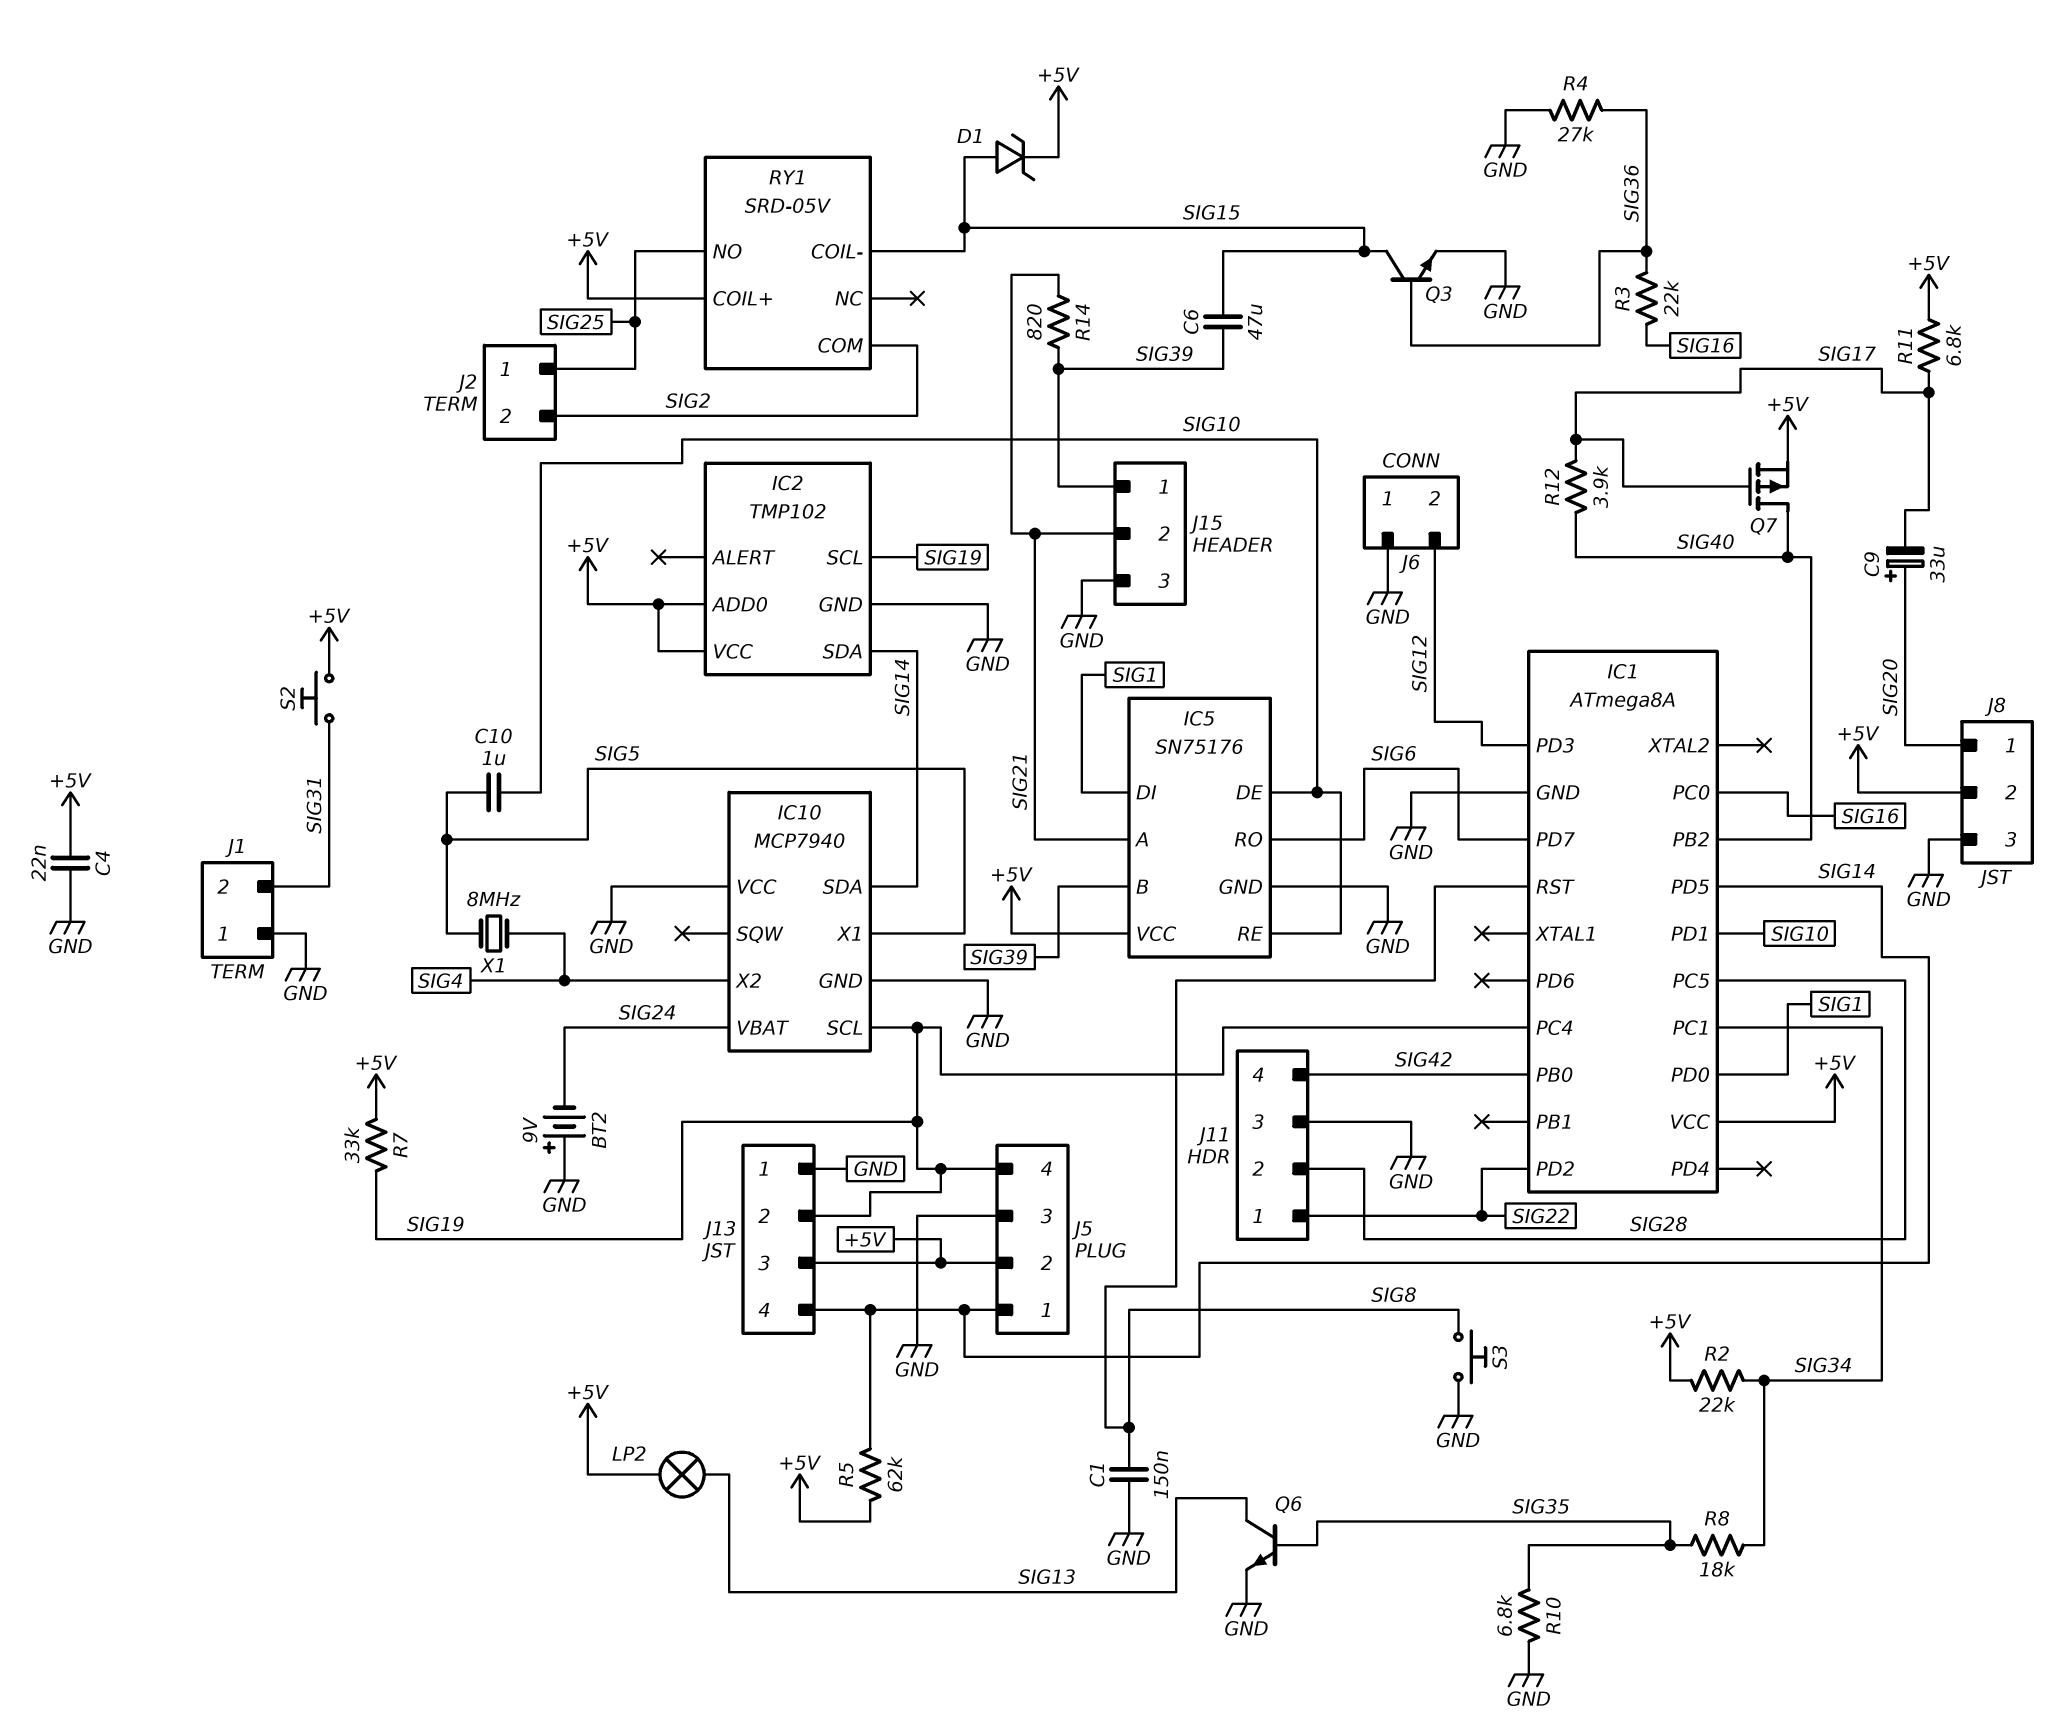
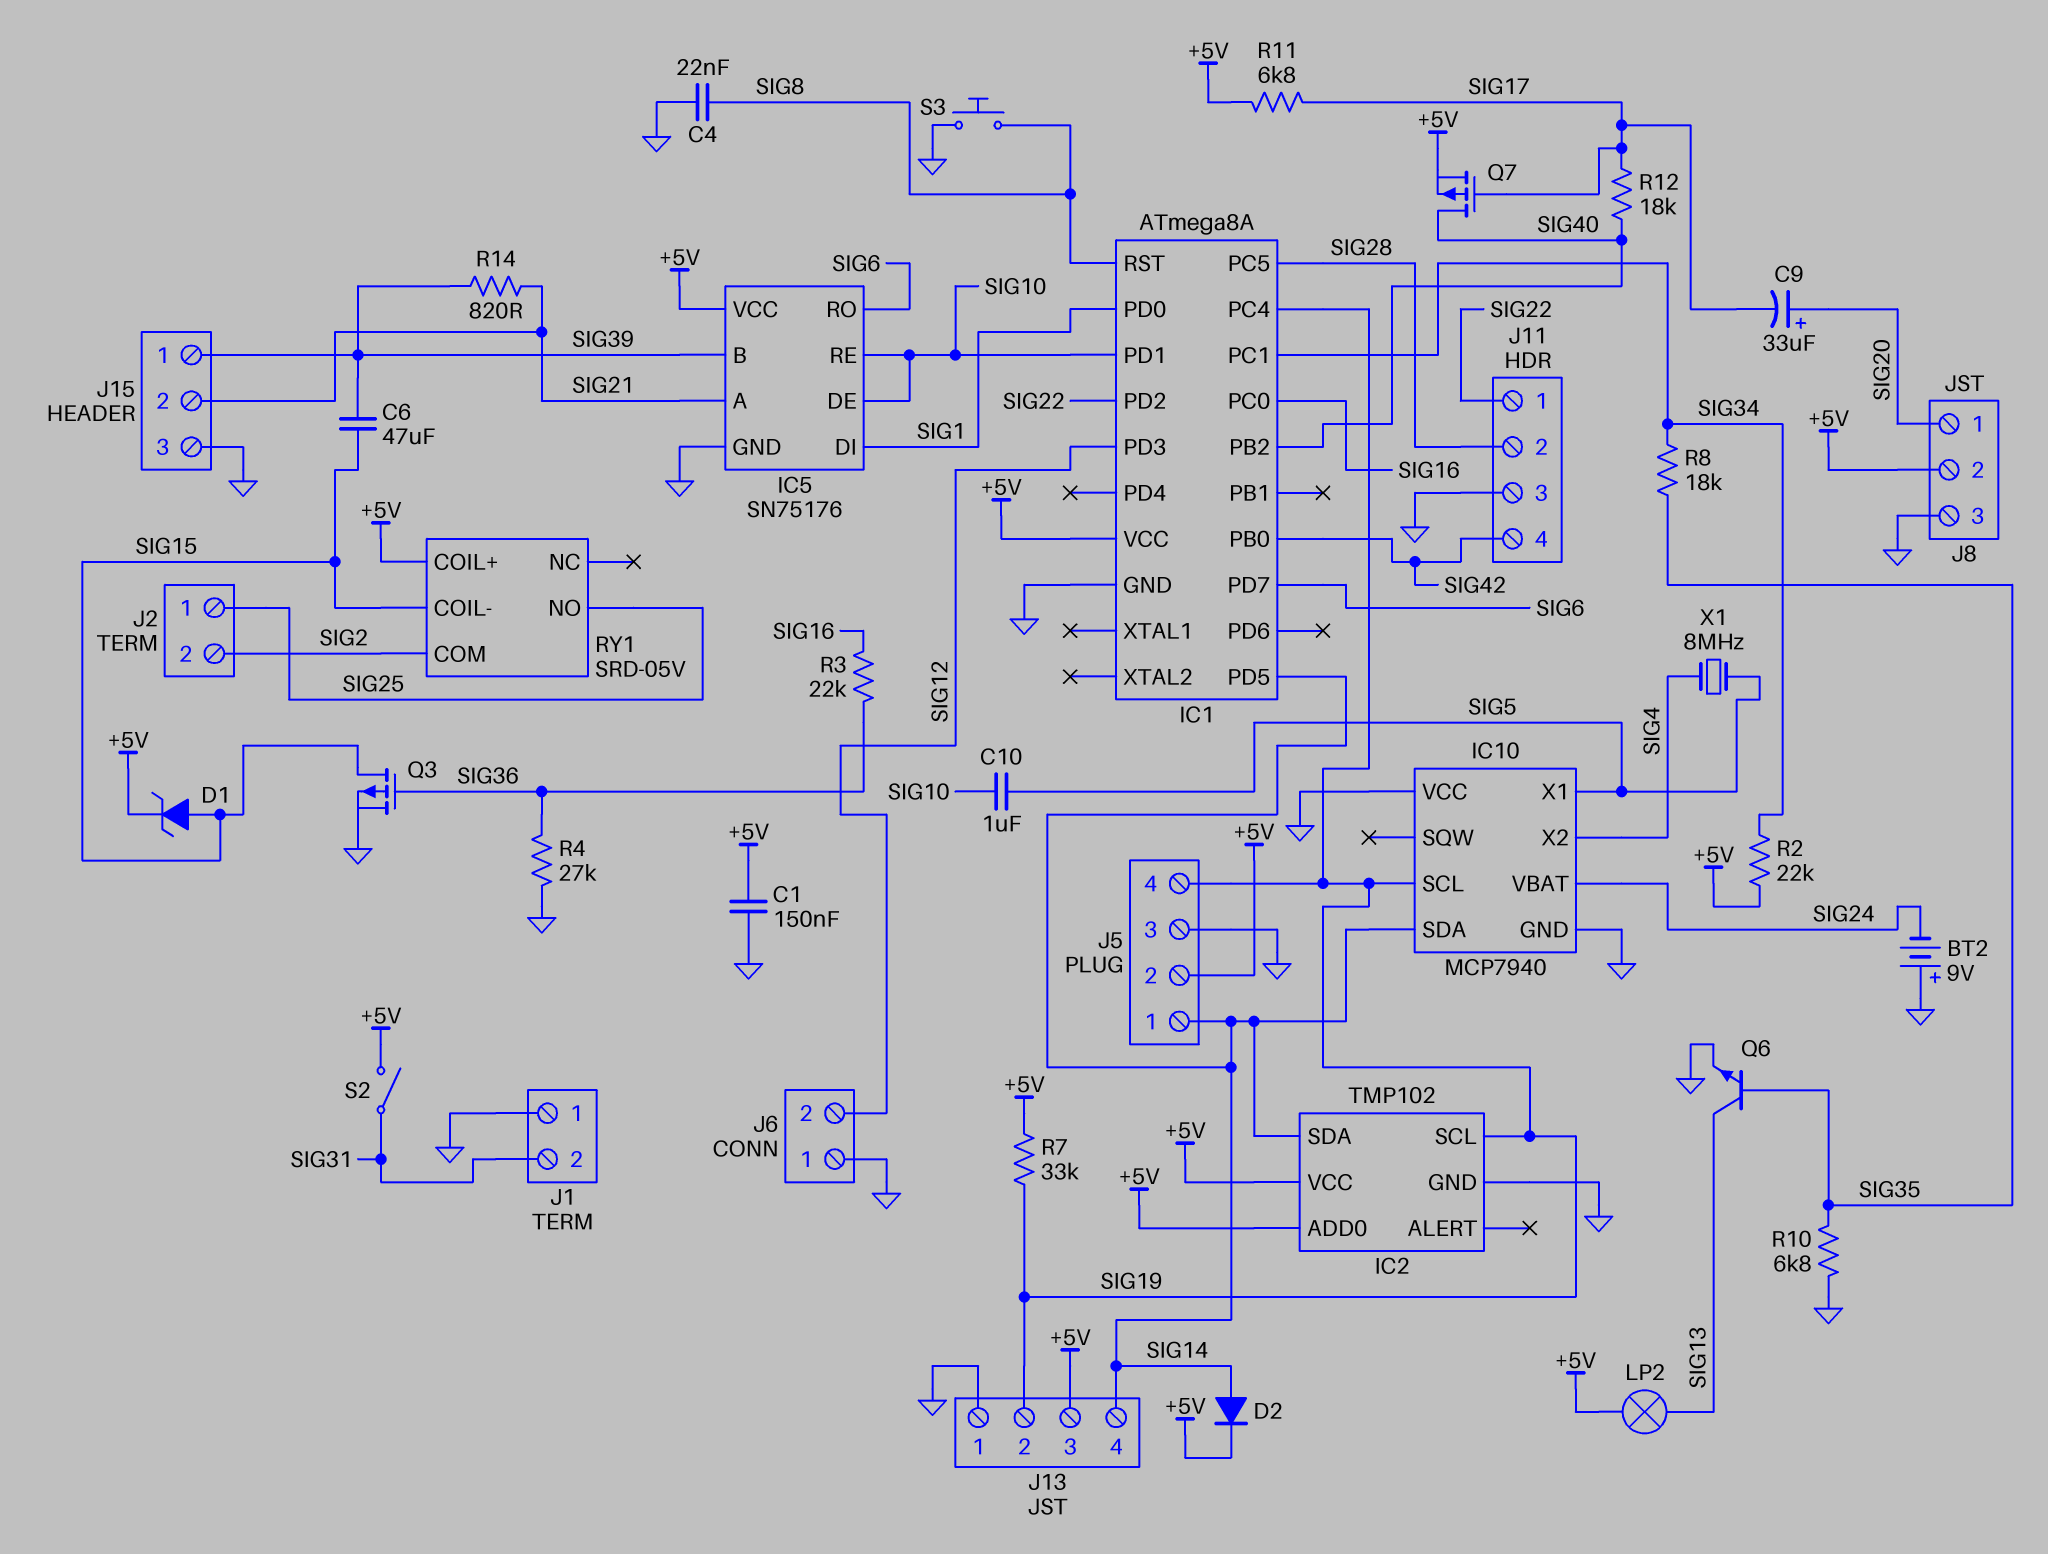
C1: 150nF (GND, SIG8) -> 150nF (+5V, GND)
C4: 22nF (+5V, GND) -> 22nF (GND, SIG8)
D2: none -> diode (A SIG14, K +5V)
Q3: NPN (B SIG36, C SIG15, E GND) -> PMOS (G SIG36, D SIG15, S GND)
R5: 62k (+5V, SIG14) -> none
R12: 3.9k (SIG17, SIG40) -> 18k (SIG17, SIG40)
S2: button (+5V, SIG31) -> switch (+5V, SIG31)

